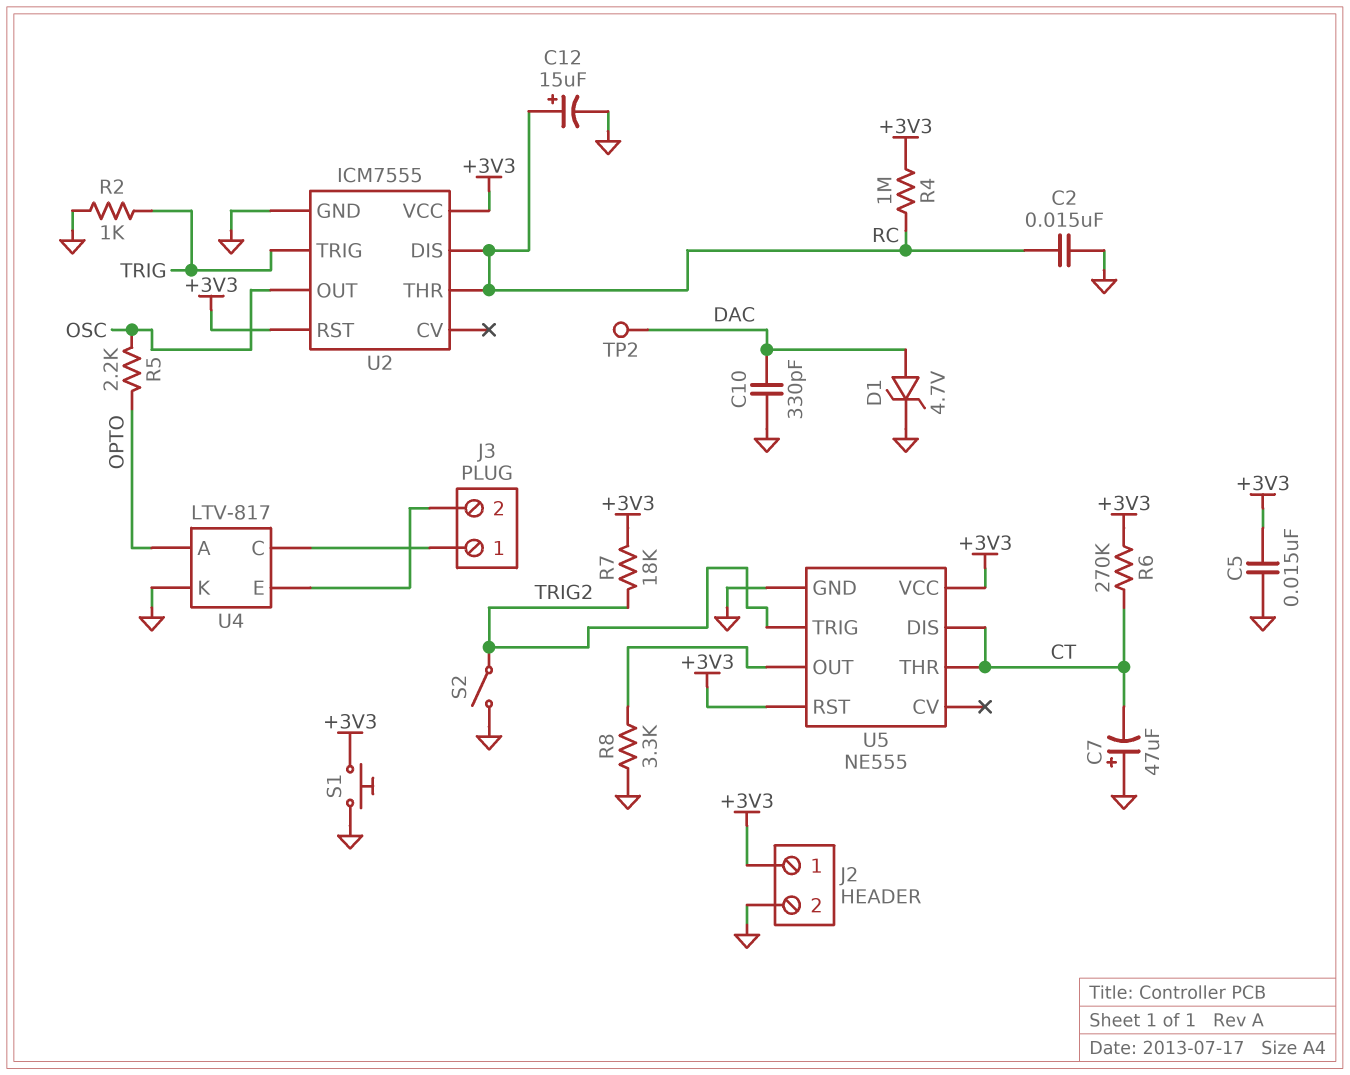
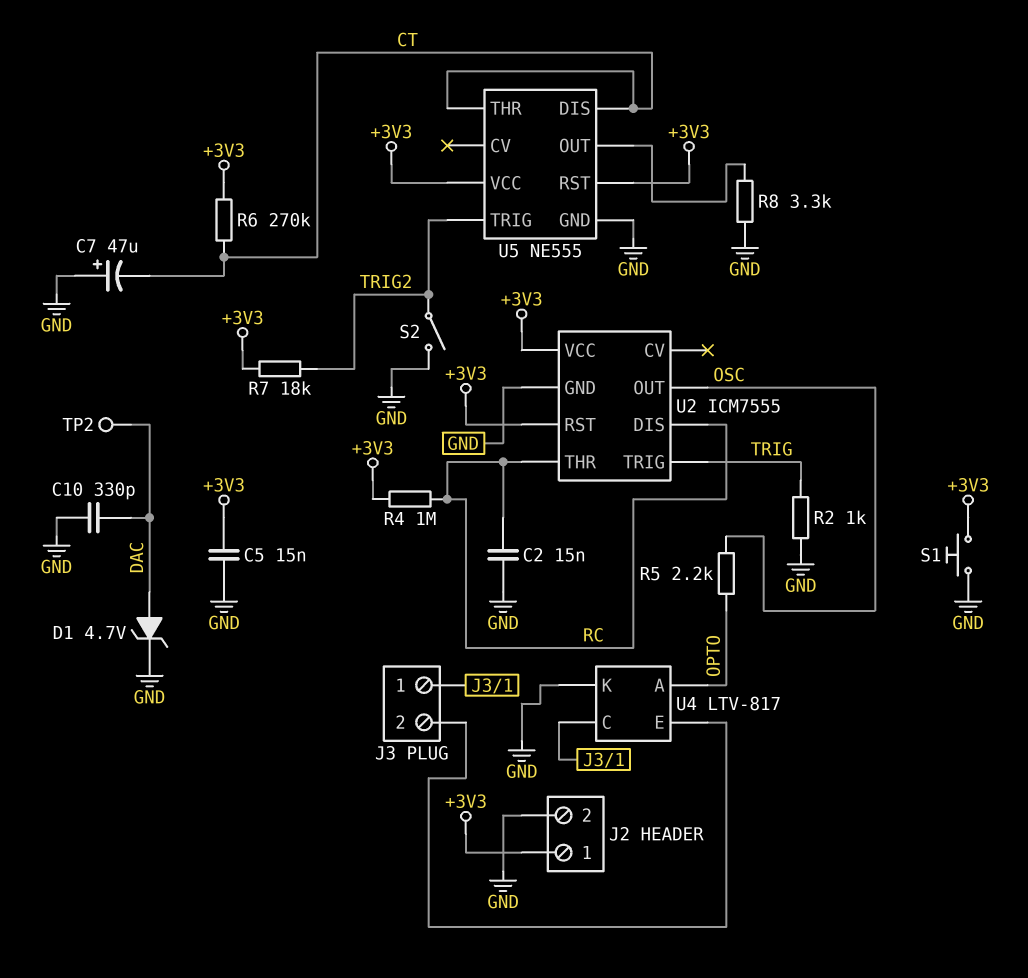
C12: 15uF (plus RC, minus GND) -> none

